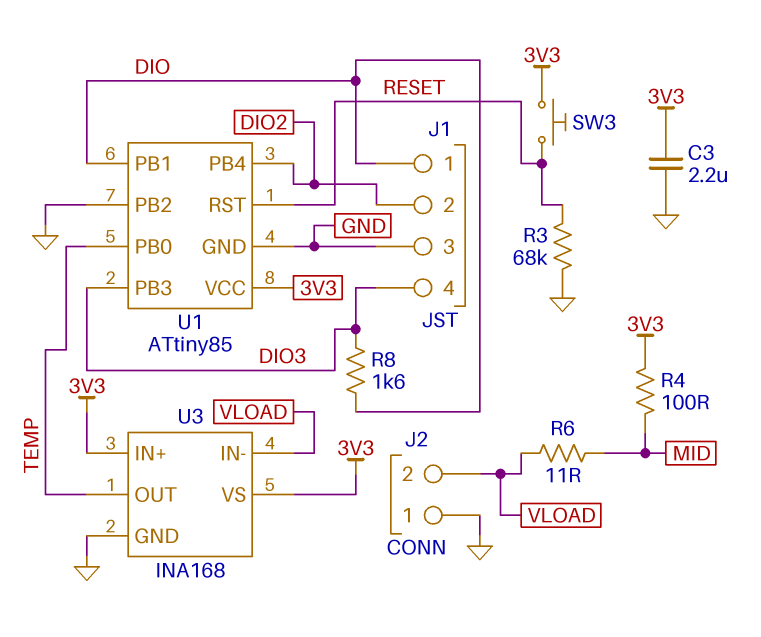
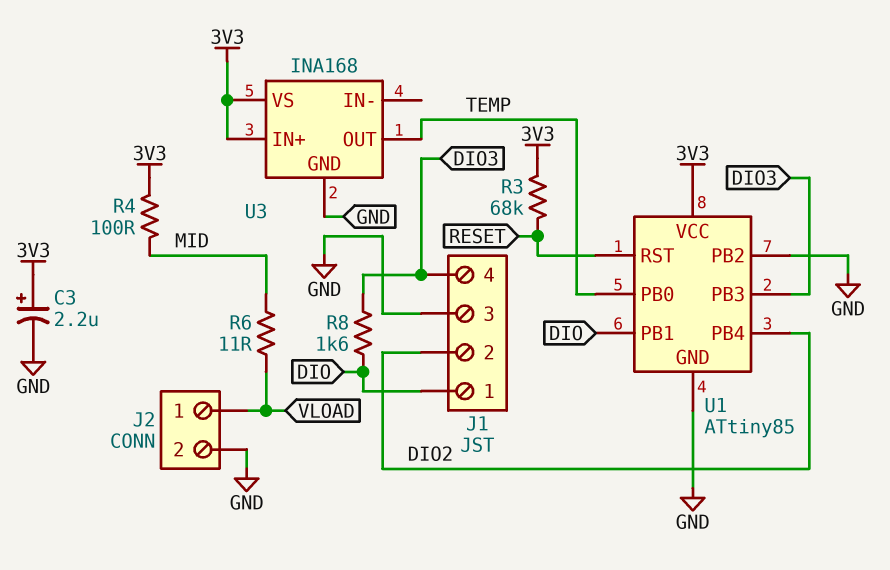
C3: 2.2uF (3V3, GND) -> 2.2uF (plus 3V3, minus GND)
J2 pin 1: GND -> VLOAD
J2 pin 2: VLOAD -> GND
R3: 68k (GND, RESET) -> 68k (3V3, RESET)
SW3: button (3V3, RESET) -> none
U3 pin IN-: VLOAD -> none

